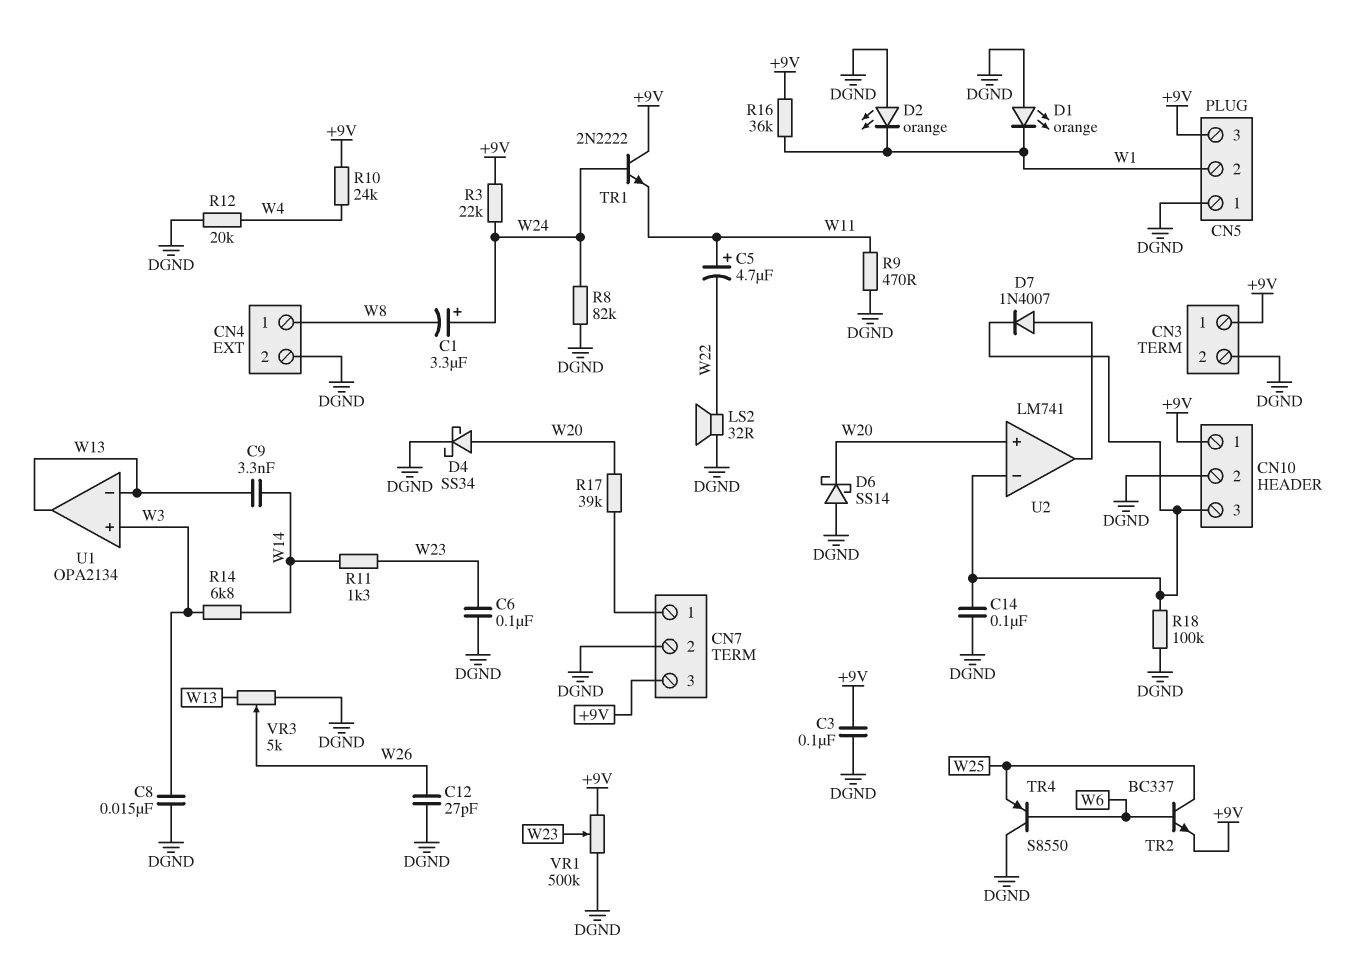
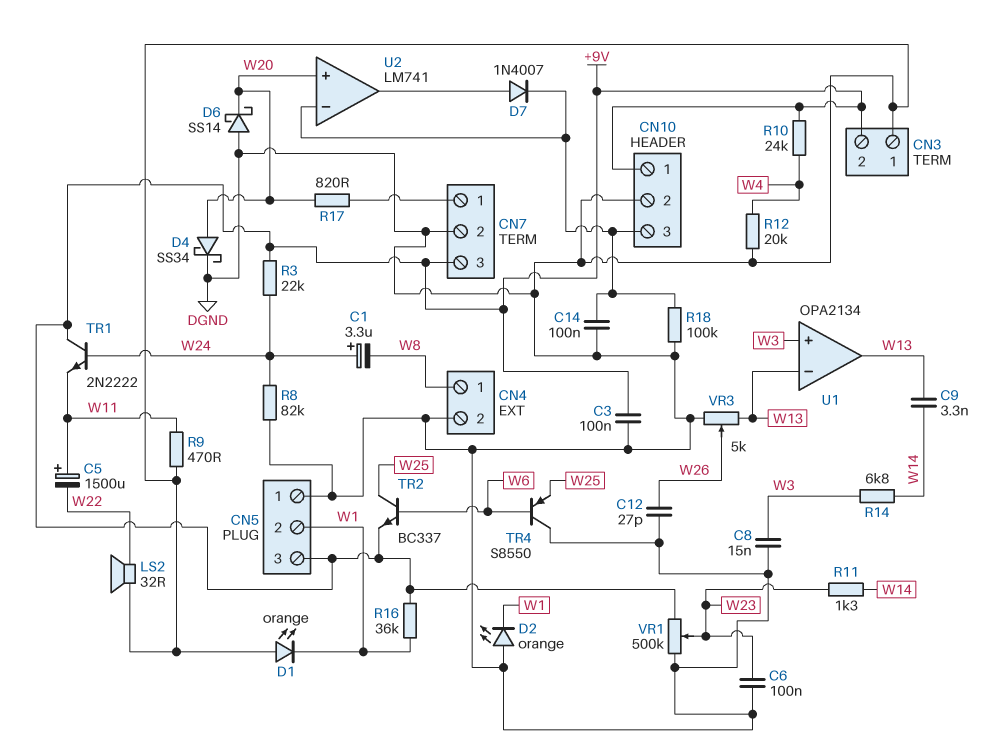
C5: 4.7uF (plus W11, minus W22) -> 1500uF (plus W11, minus W22)
CN3 pin 1: +9V -> DGND
CN3 pin 2: DGND -> +9V
R17: 39k (CN7/1, W20) -> 820 (CN7/1, W20)

